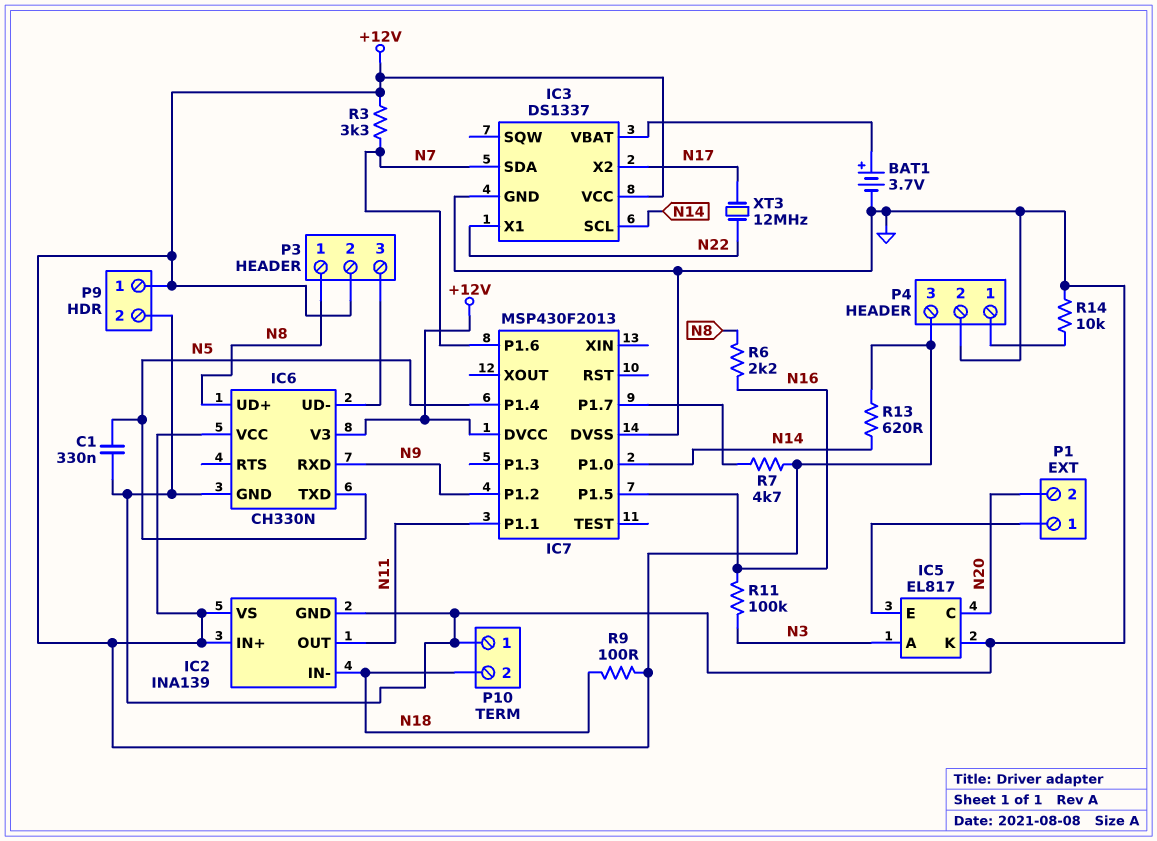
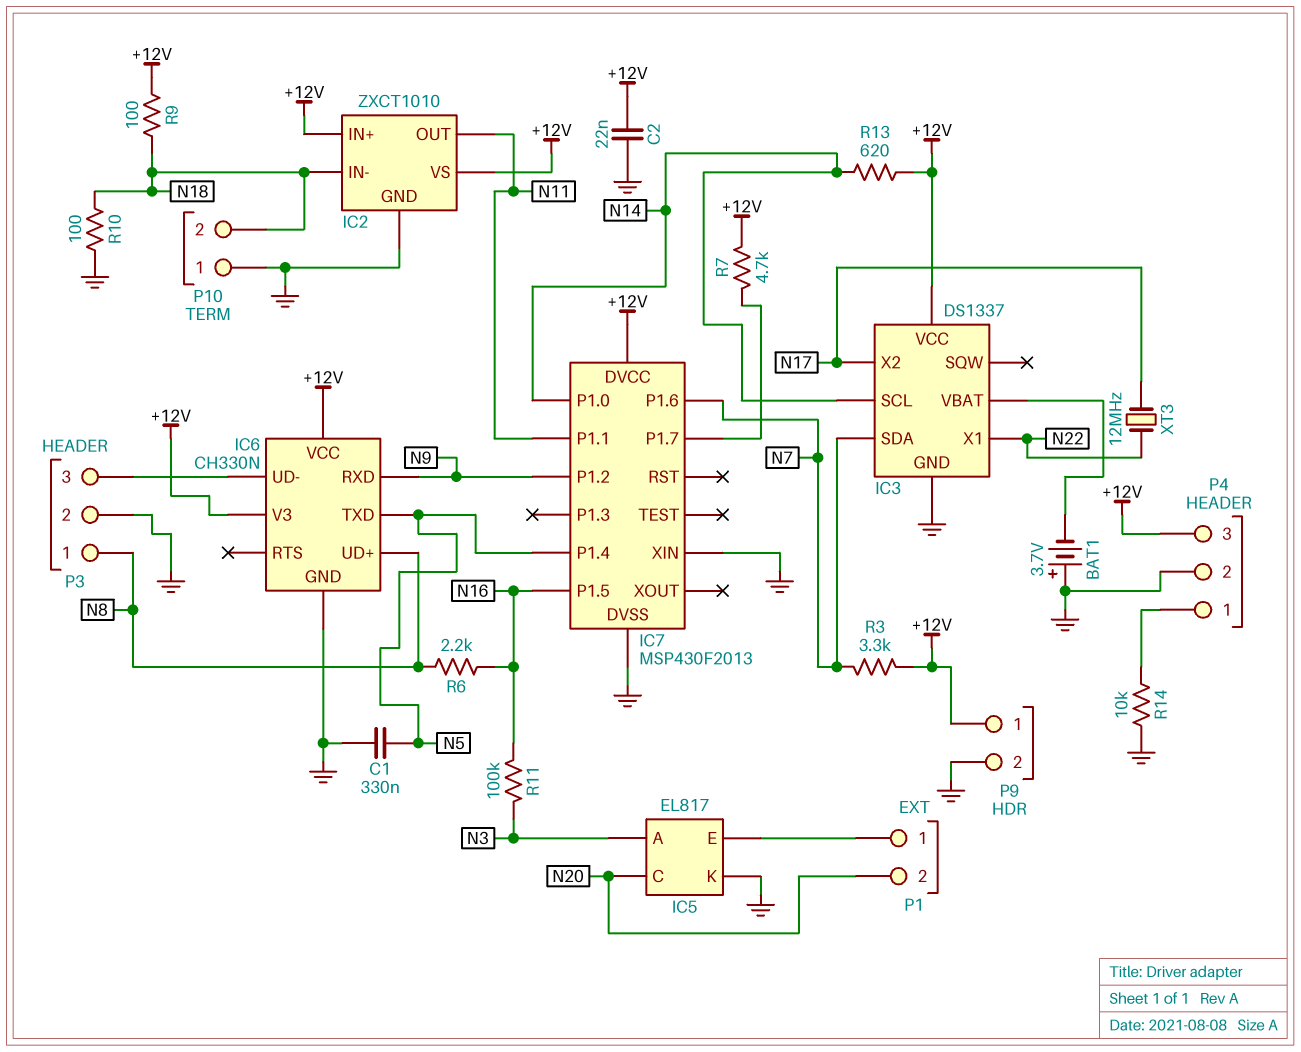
BAT1: 3.7V (plus IC3/VBAT, minus GND) -> 3.7V (plus GND, minus IC3/VBAT)
C2: none -> 22nF (+12V, GND)
IC2: INA139 -> ZXCT1010
IC7 pin XIN: none -> GND
P3 pin 2: +12V -> GND
R10: none -> 100 (GND, N18)

